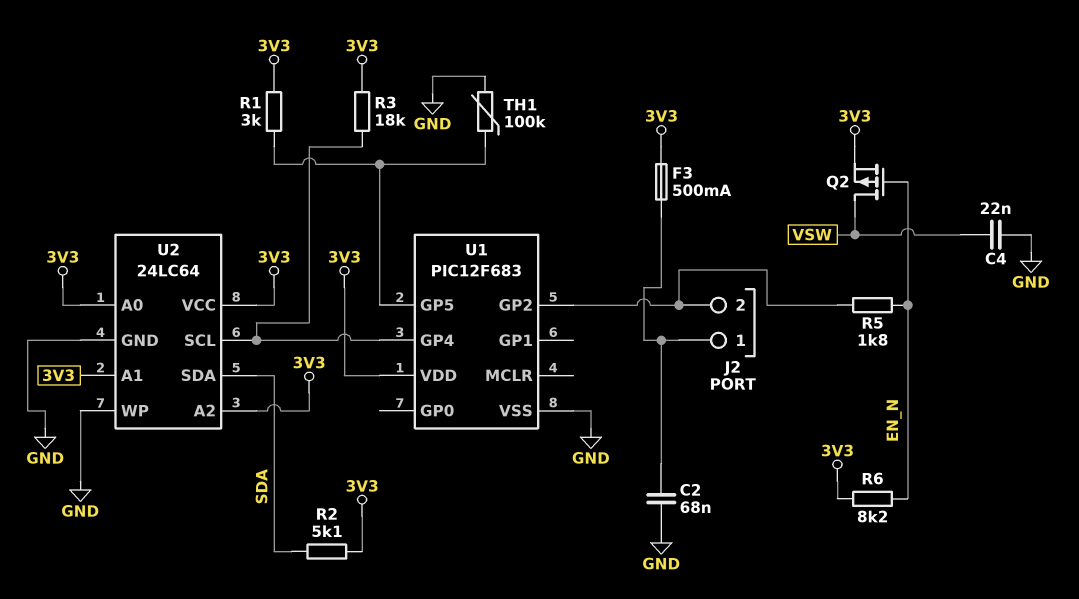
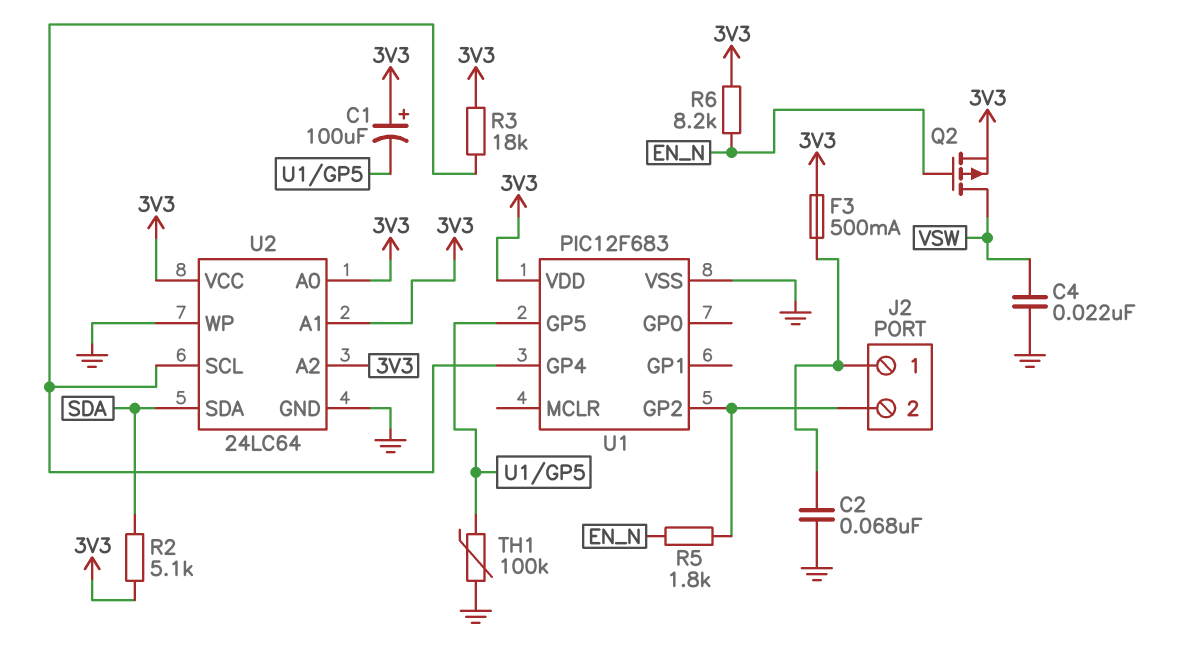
C1: none -> 100uF (plus 3V3, minus U1/GP5)
R1: 3k (3V3, U1/GP5) -> none

